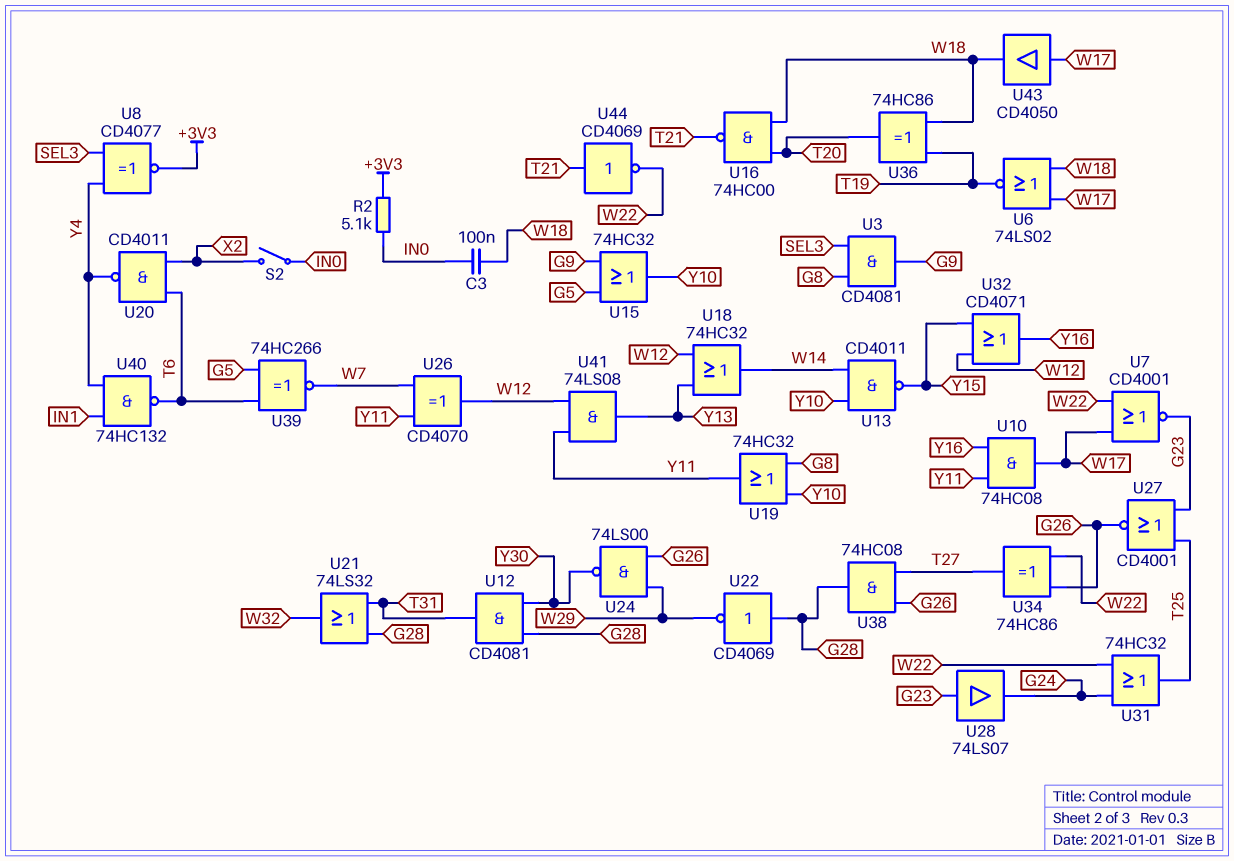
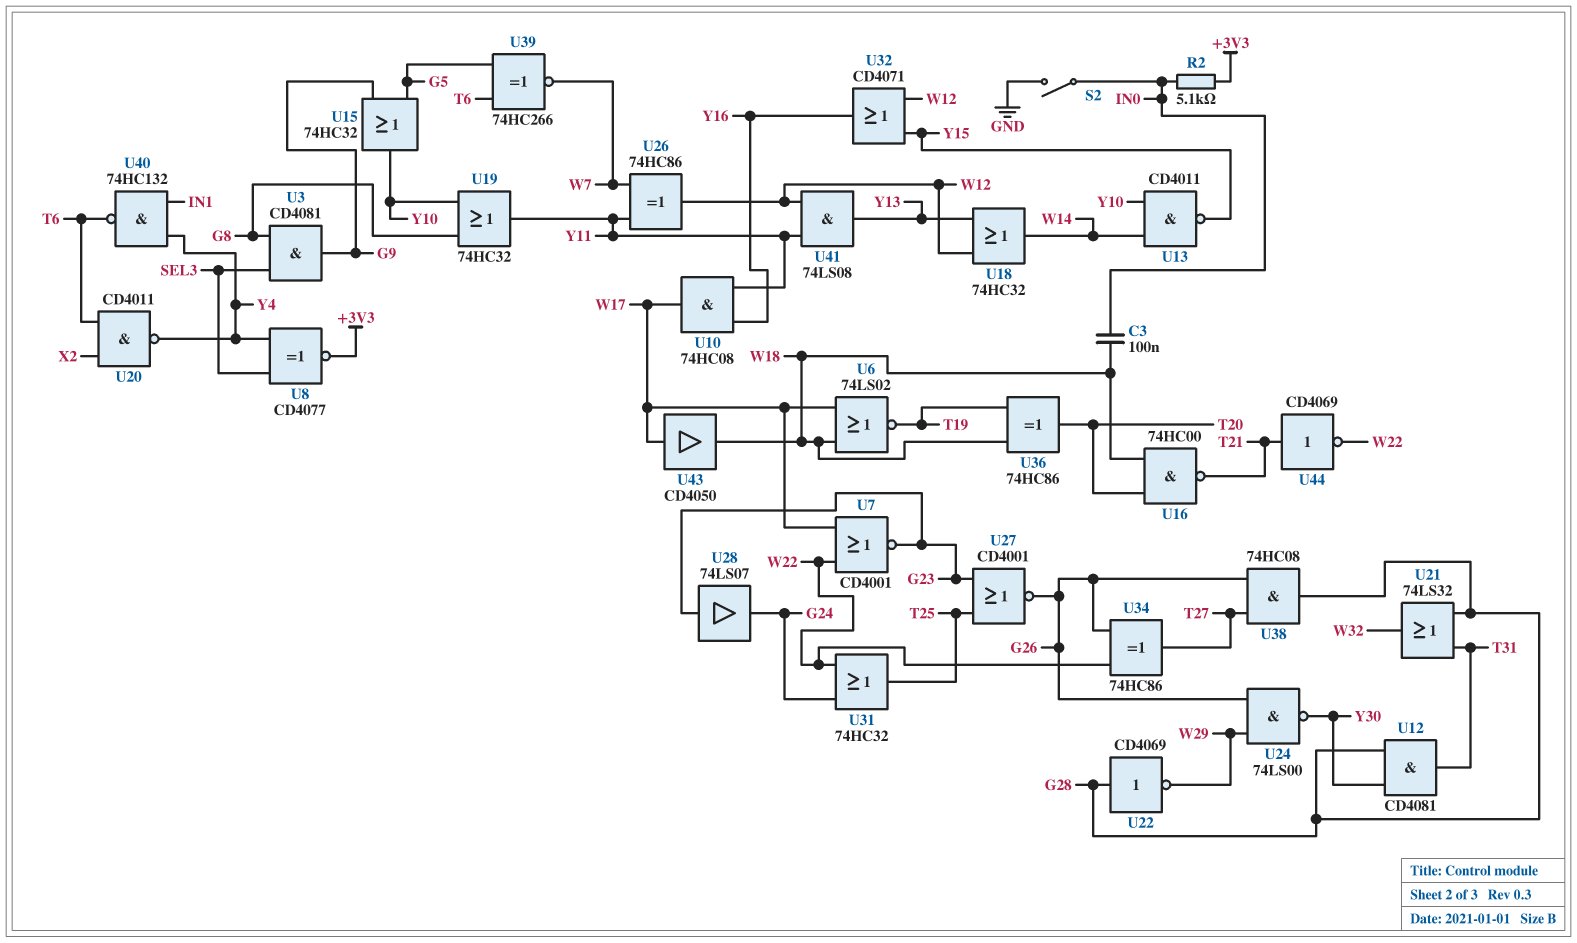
S2: switch (IN0, X2) -> switch (GND, IN0)
U26: XOR CD4070 (in W7, in Y11, out W12) -> XOR 74HC86 (in W7, in Y11, out W12)

